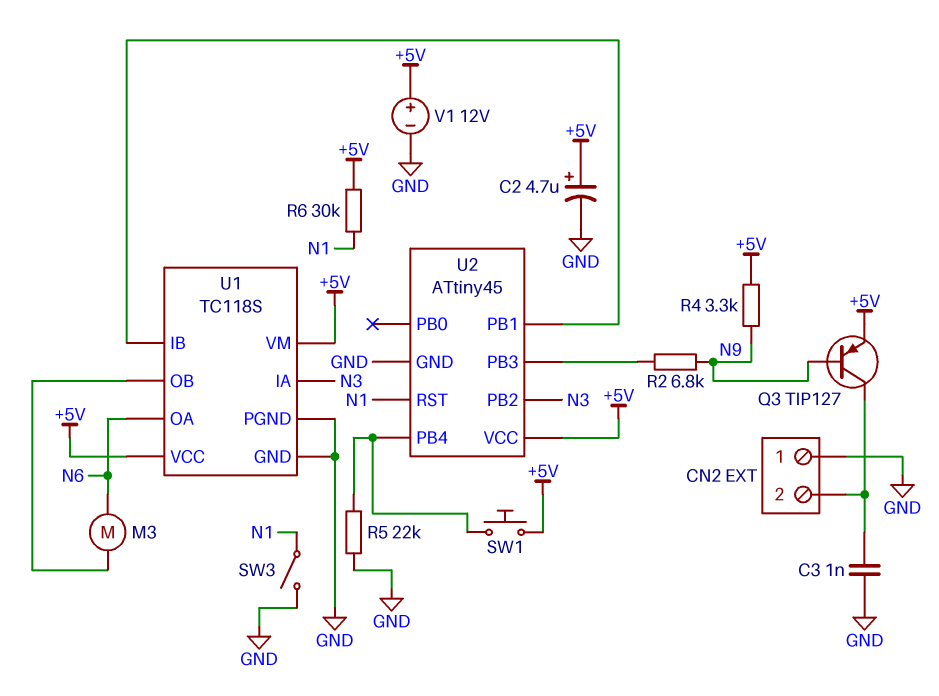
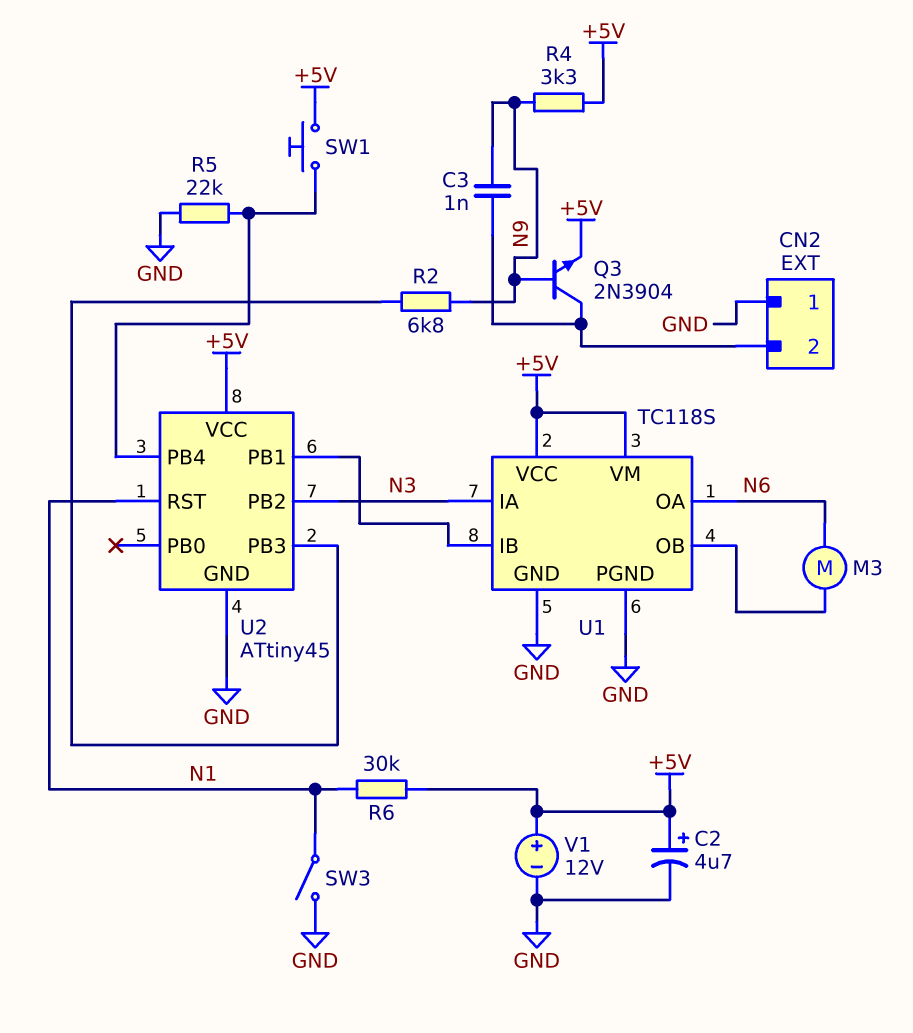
C3: 1nF (CN2/2, GND) -> 1nF (CN2/2, N9)
Q3: PNP TIP127 (B N9, C CN2/2, E +5V) -> NPN 2N3904 (B N9, C CN2/2, E +5V)

